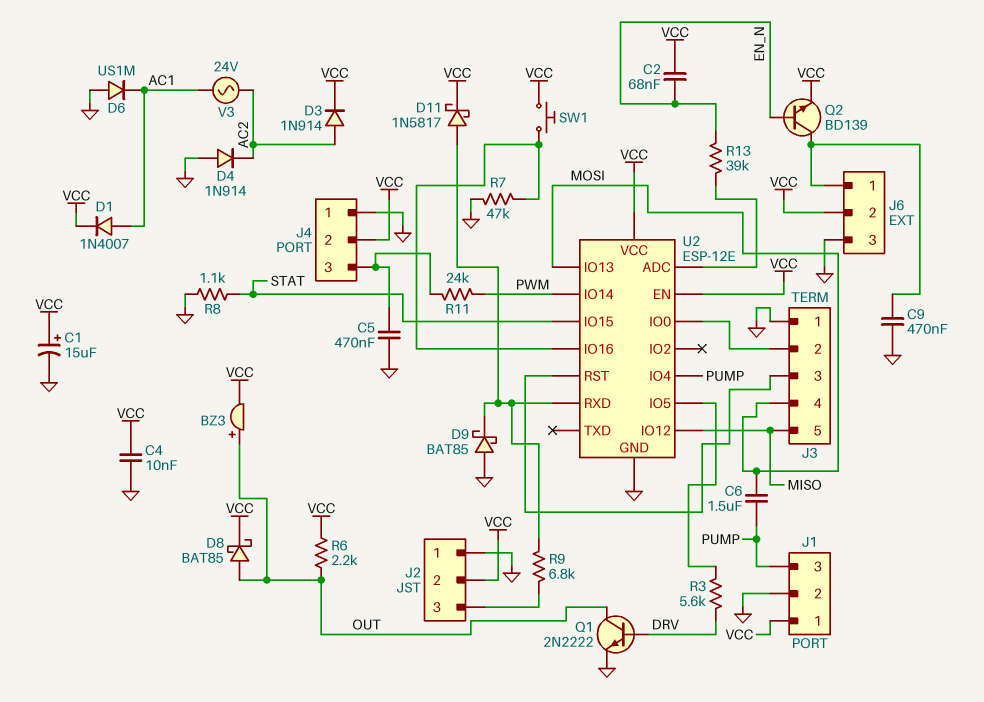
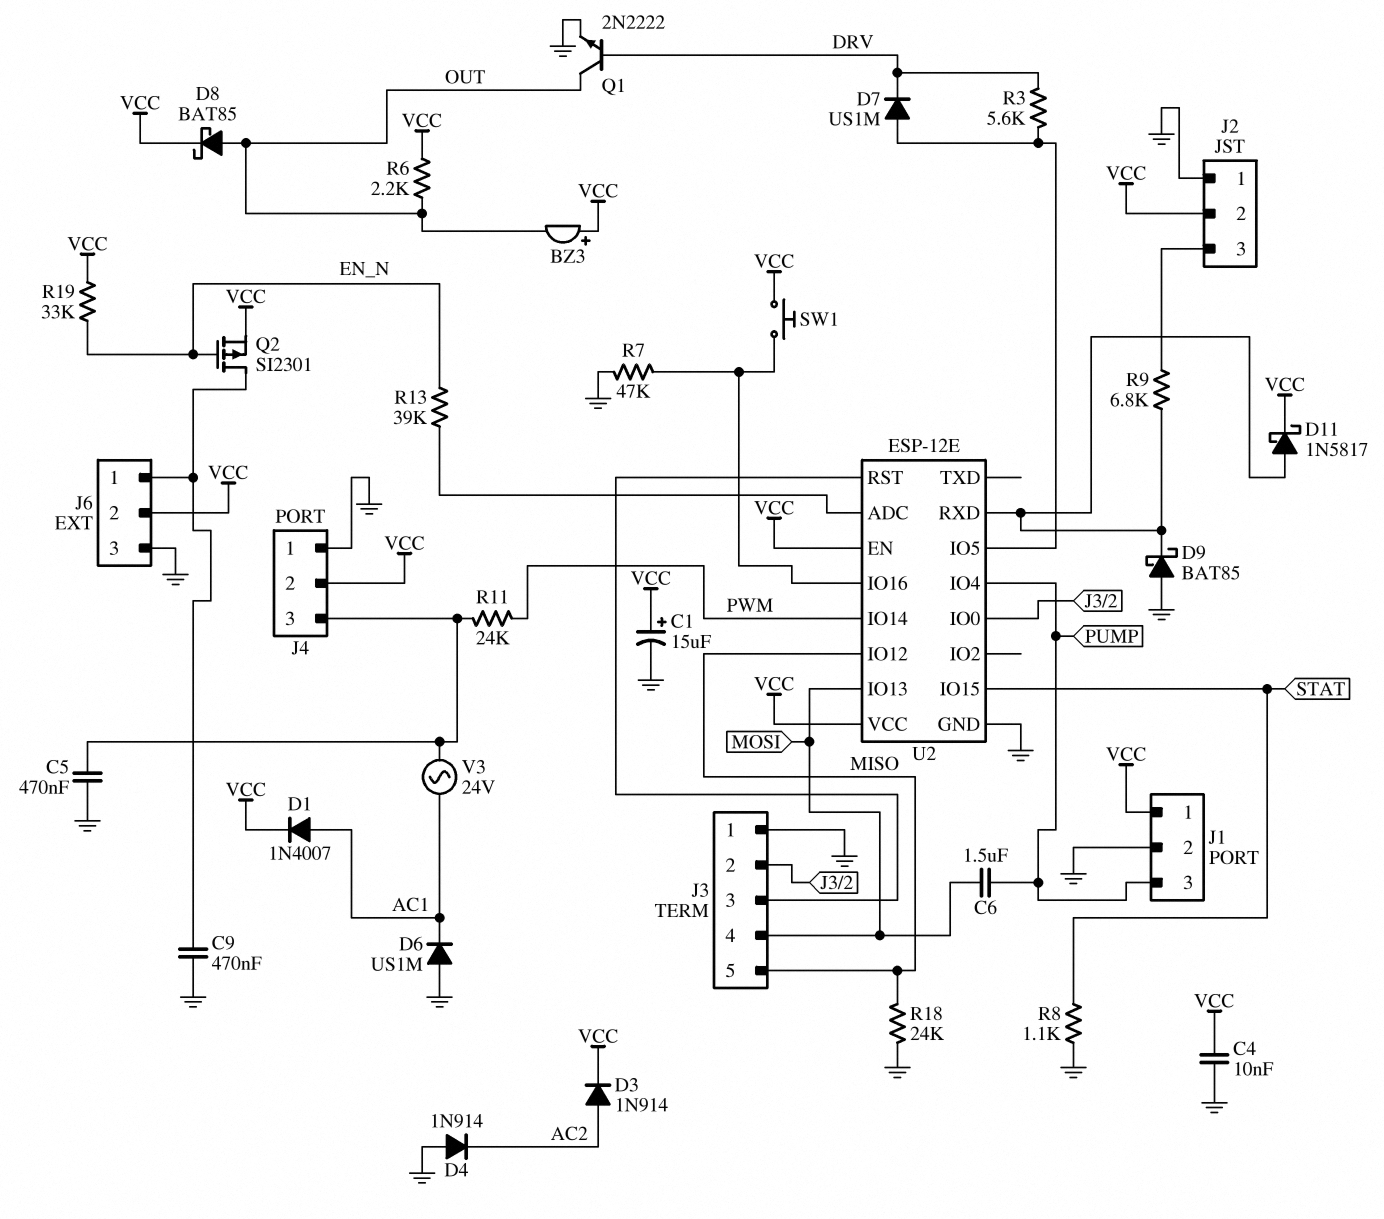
BZ3: buzzer (plus OUT, minus VCC) -> buzzer (plus VCC, minus OUT)
C2: 68nF (EN_N, VCC) -> none
D7: none -> diode US1M (A U2/IO5, K DRV)
Q2: NPN BD139 (B EN_N, C J6/1, E VCC) -> PMOS SI2301 (G EN_N, D J6/1, S VCC)
R18: none -> 24k (GND, MISO)
R19: none -> 33k (EN_N, VCC)
V3: AC 24V (AC1, AC2) -> AC 24V (AC1, J4/3)

